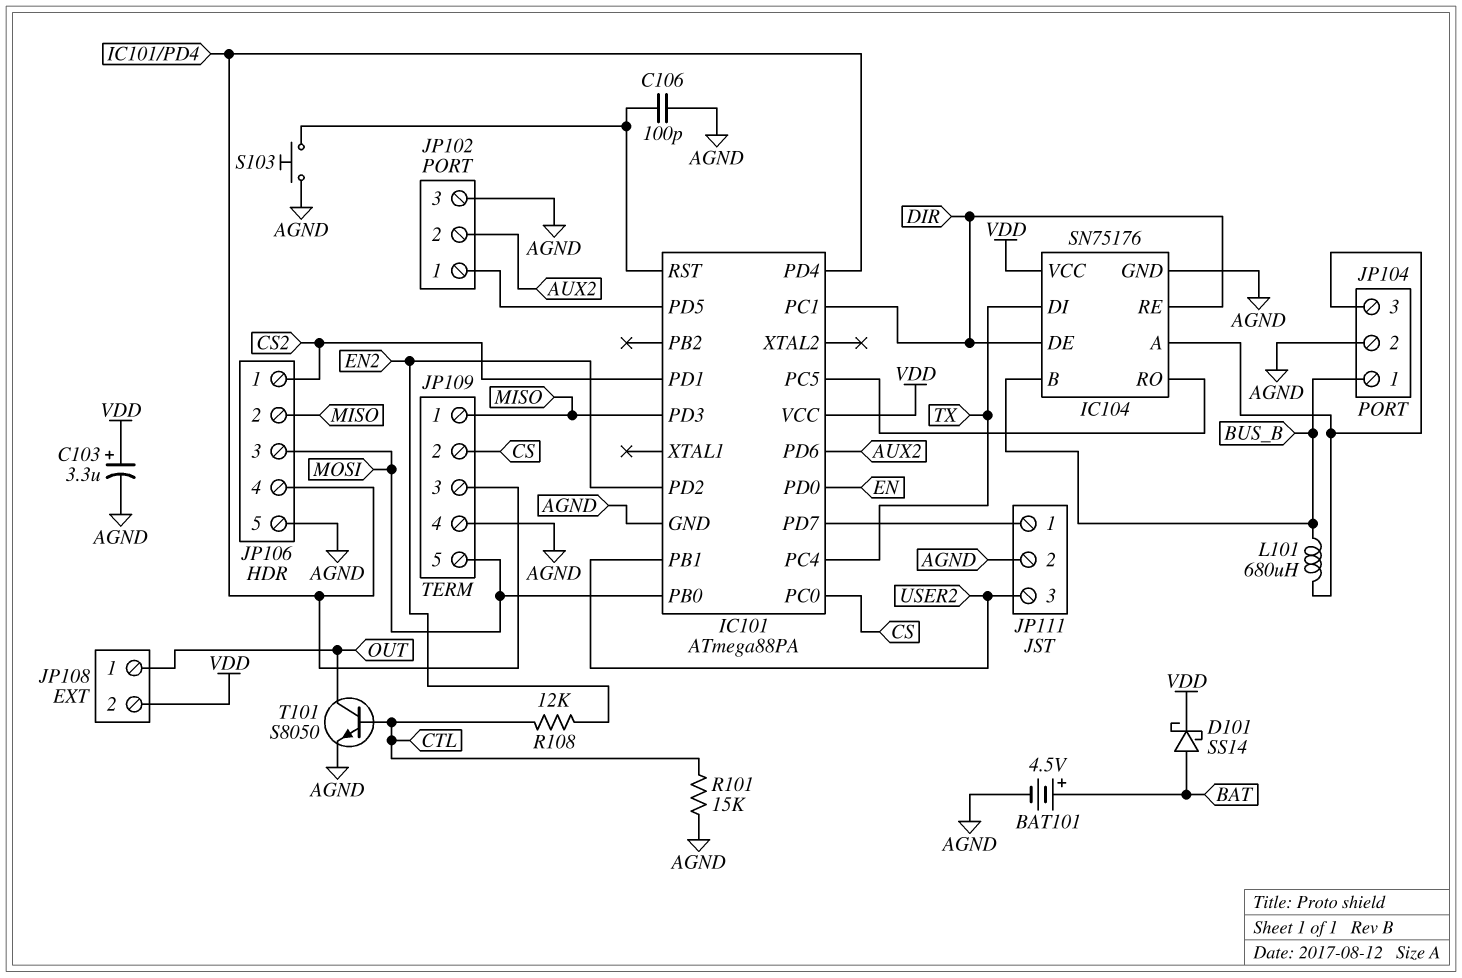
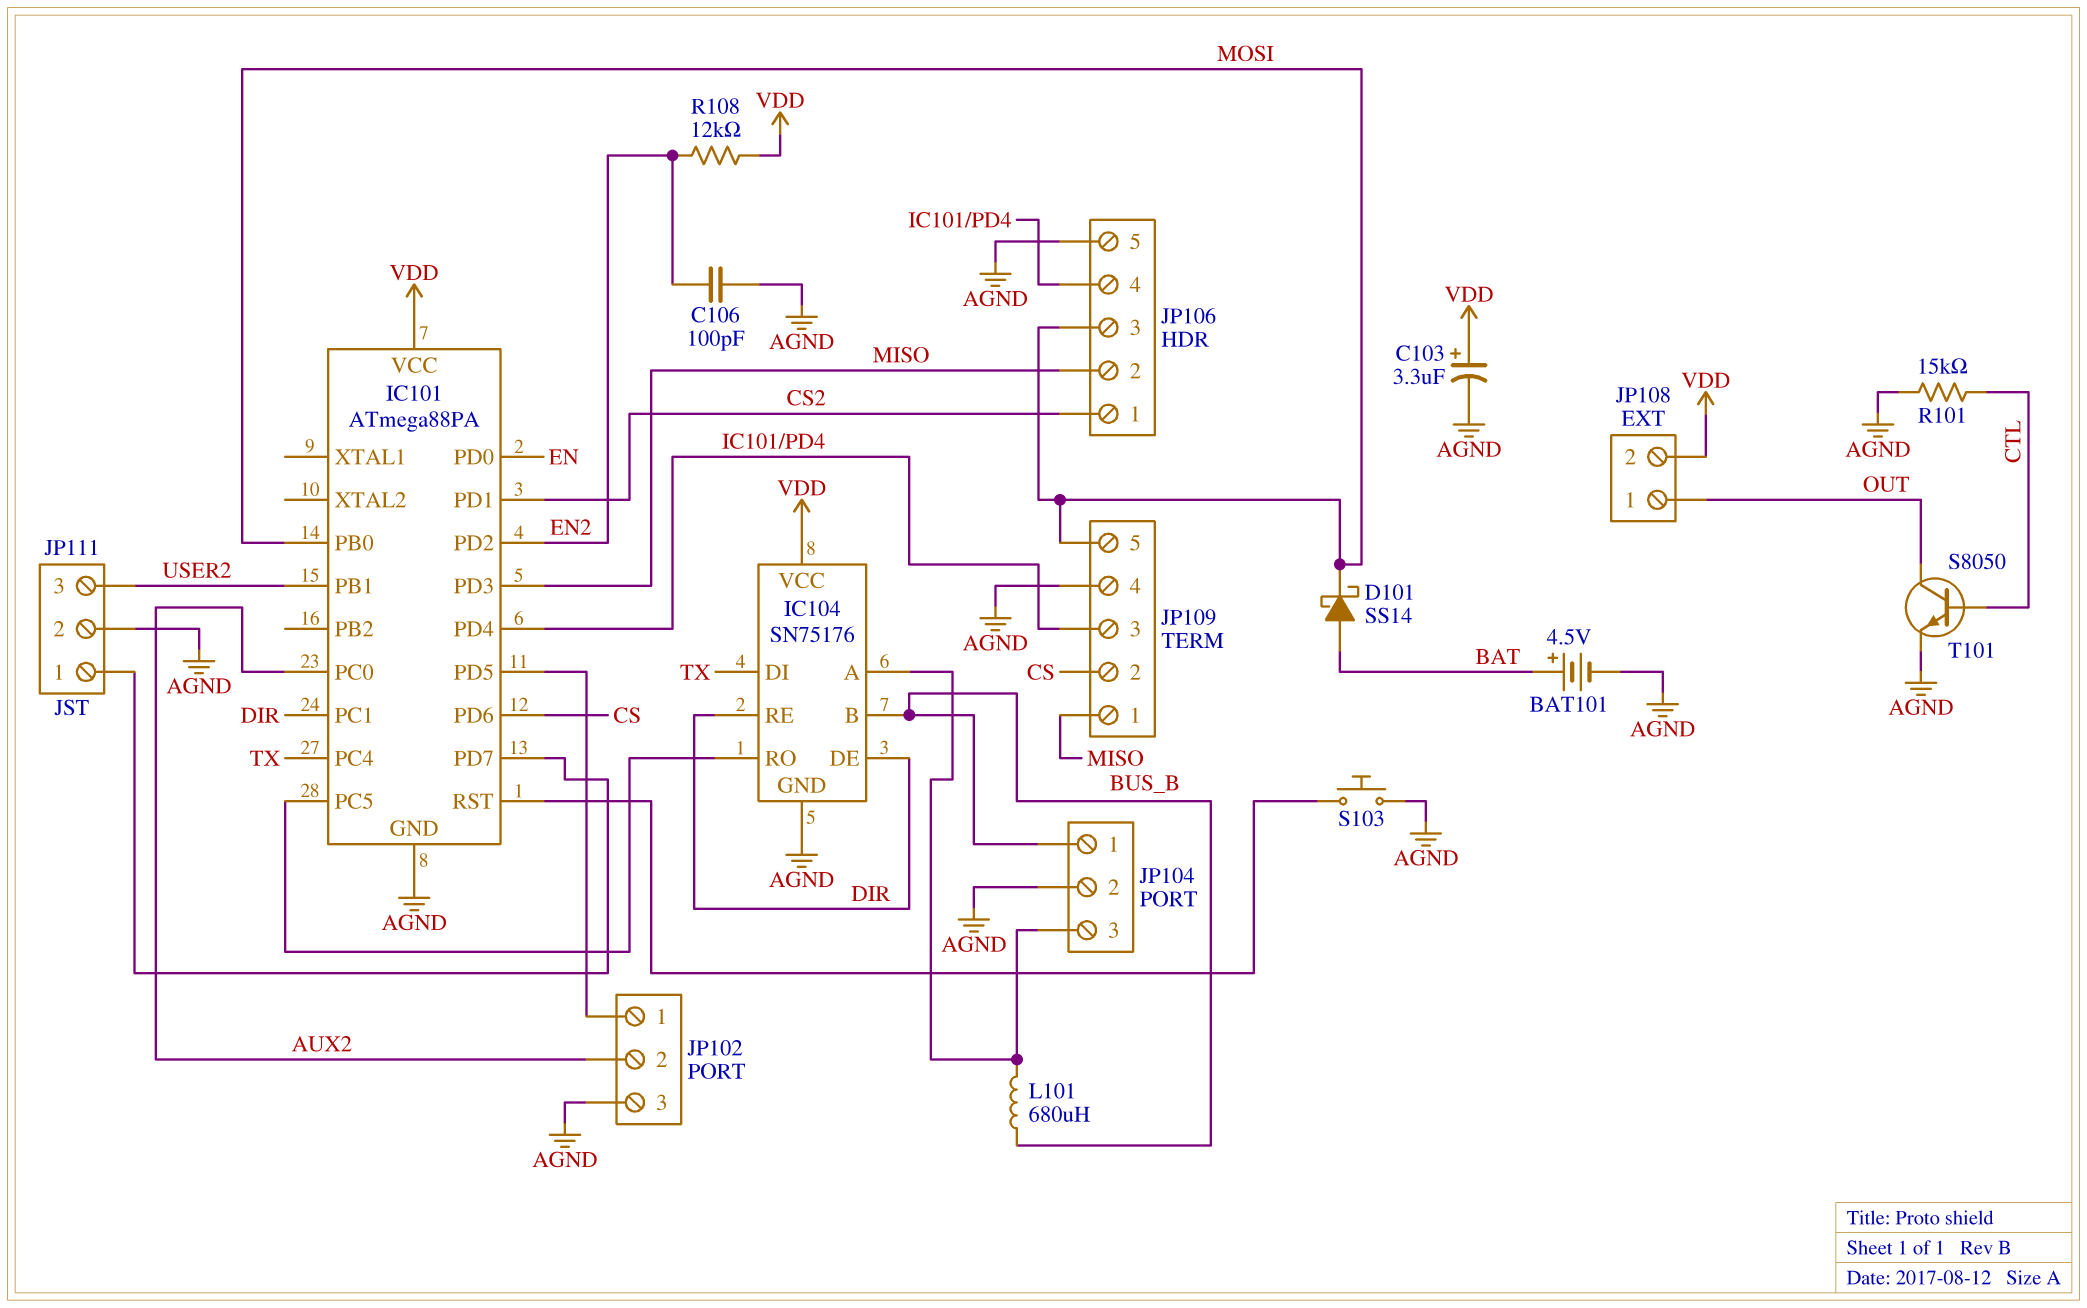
C106: 100pF (AGND, IC101/RST) -> 100pF (AGND, EN2)
D101: schottky SS14 (A BAT, K VDD) -> schottky SS14 (A BAT, K MOSI)
IC101 pin PC0: CS -> AUX2
IC101 pin PD6: AUX2 -> CS
R108: 12k (CTL, EN2) -> 12k (EN2, VDD)

